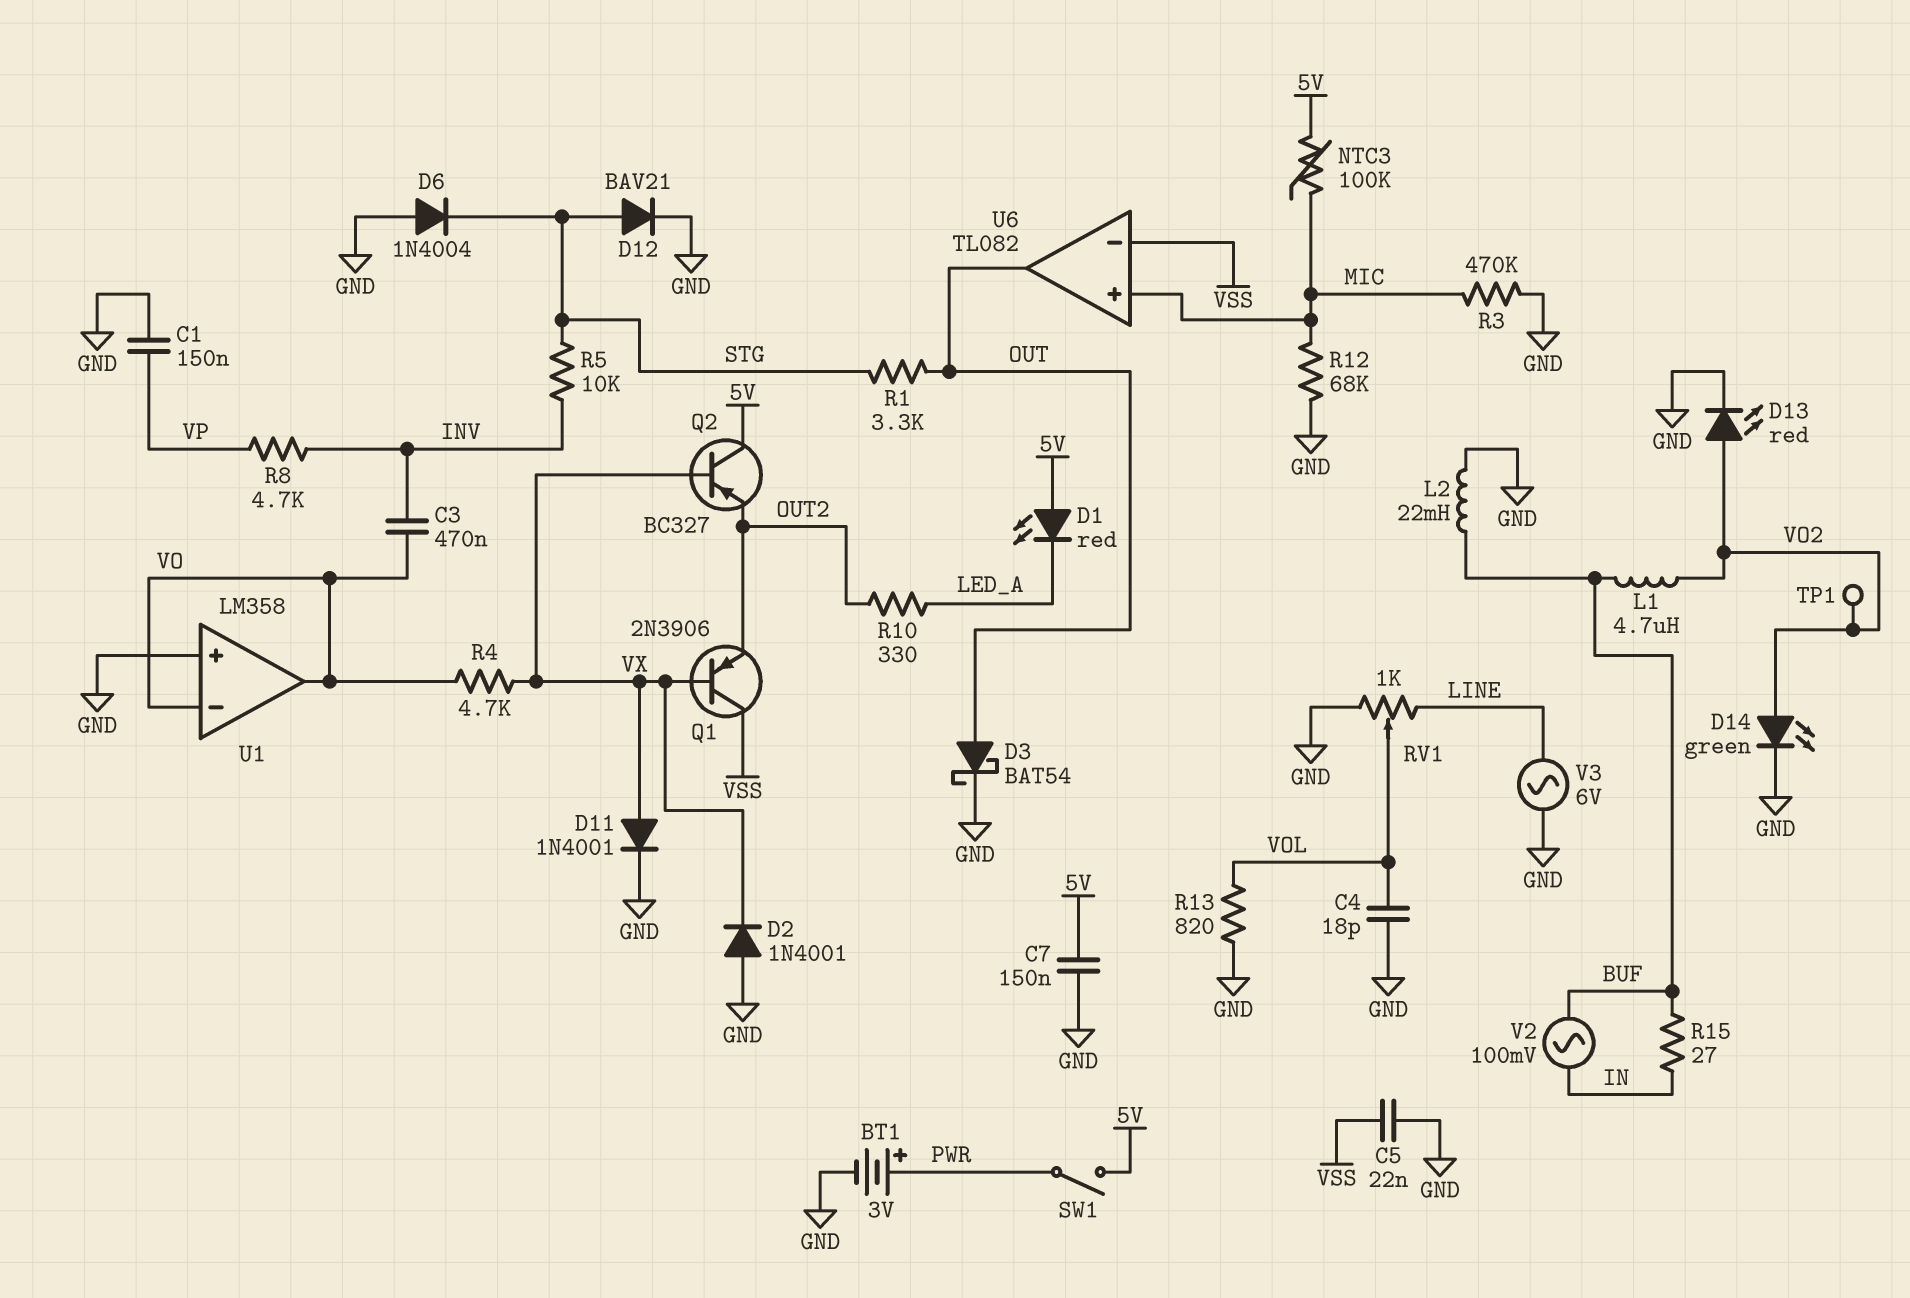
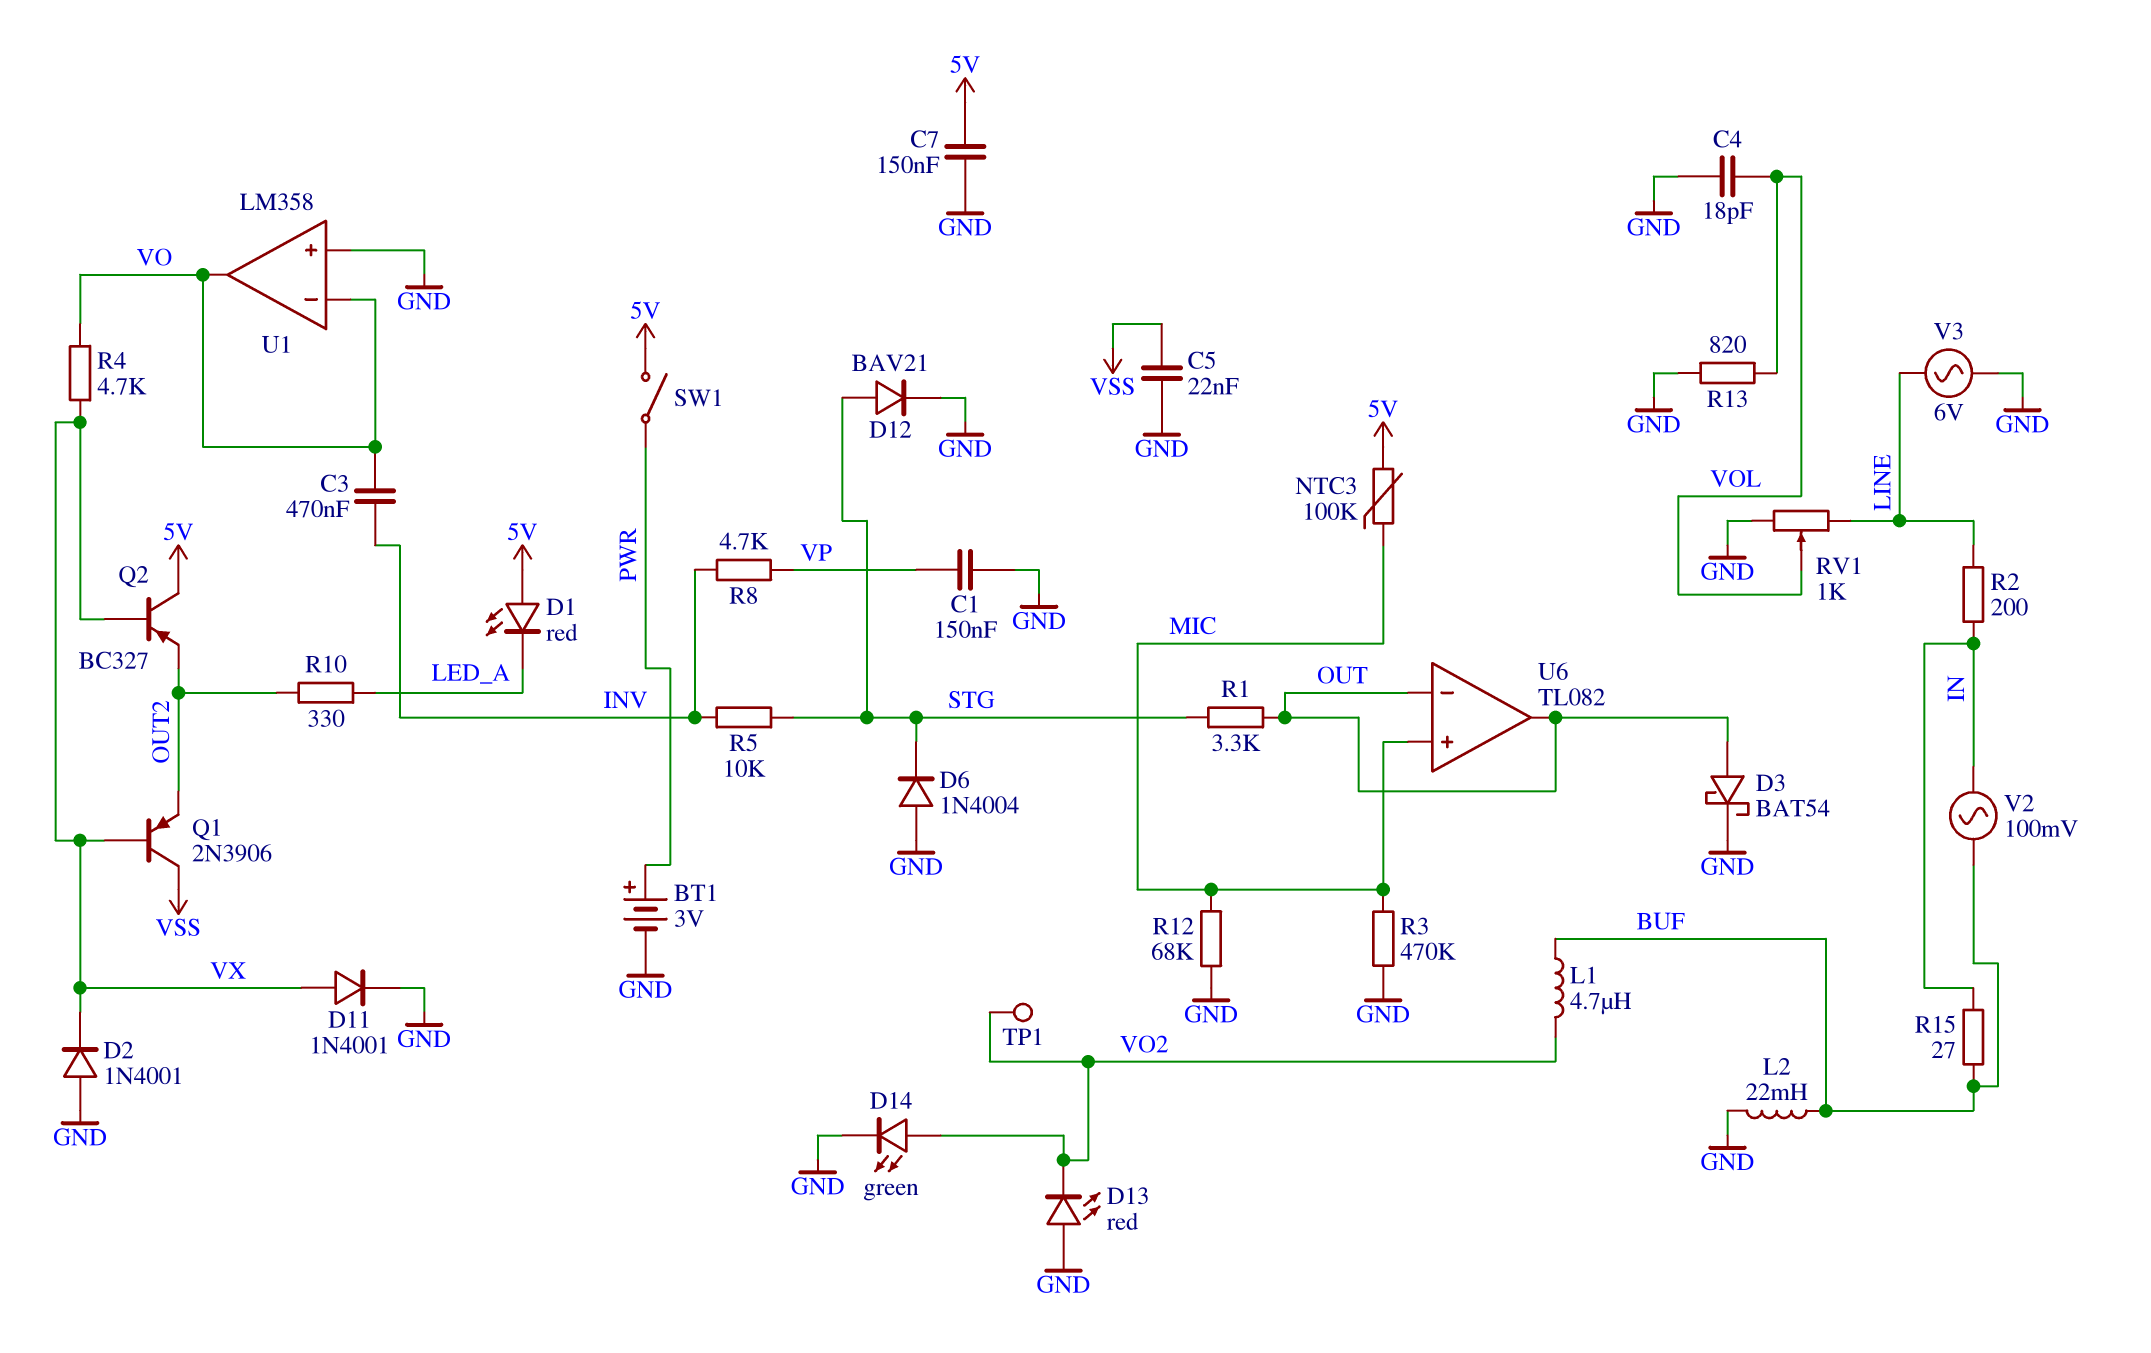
D13: LED red (A VO2, K GND) -> LED red (A GND, K VO2)
R2: none -> 200 (IN, LINE)
U6 pin in-: VSS -> OUT

